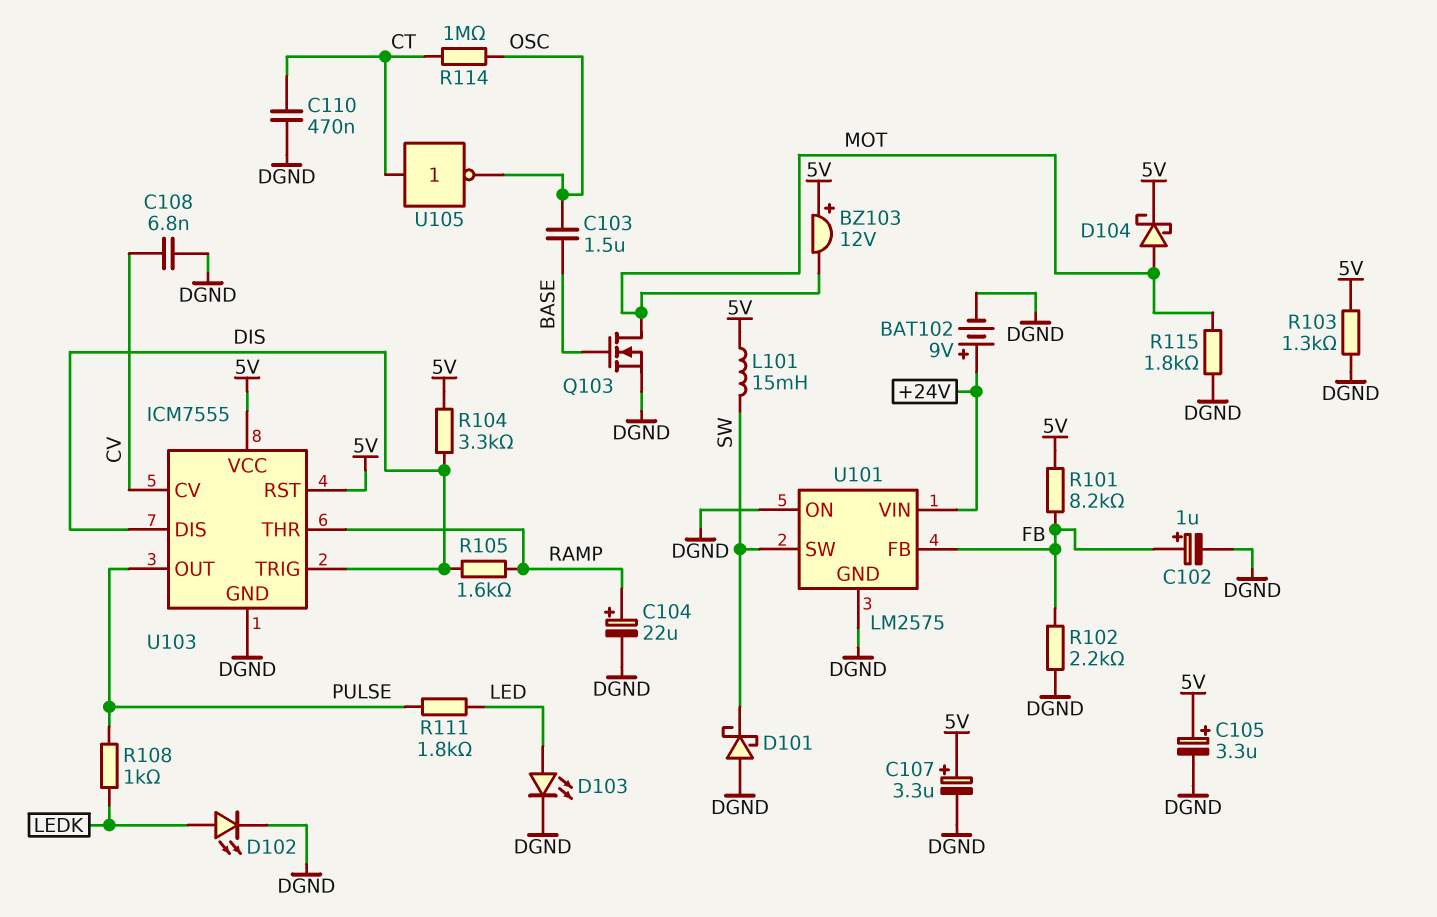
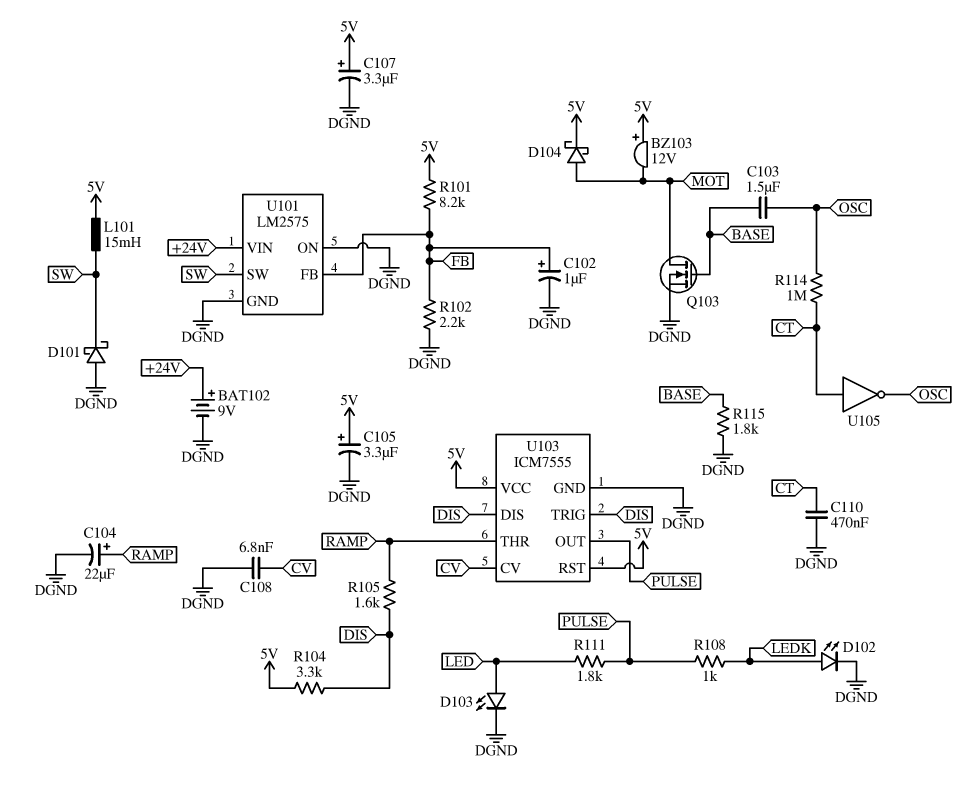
R103: 1.3k (5V, DGND) -> none
R115: 1.8k (DGND, MOT) -> 1.8k (BASE, DGND)

